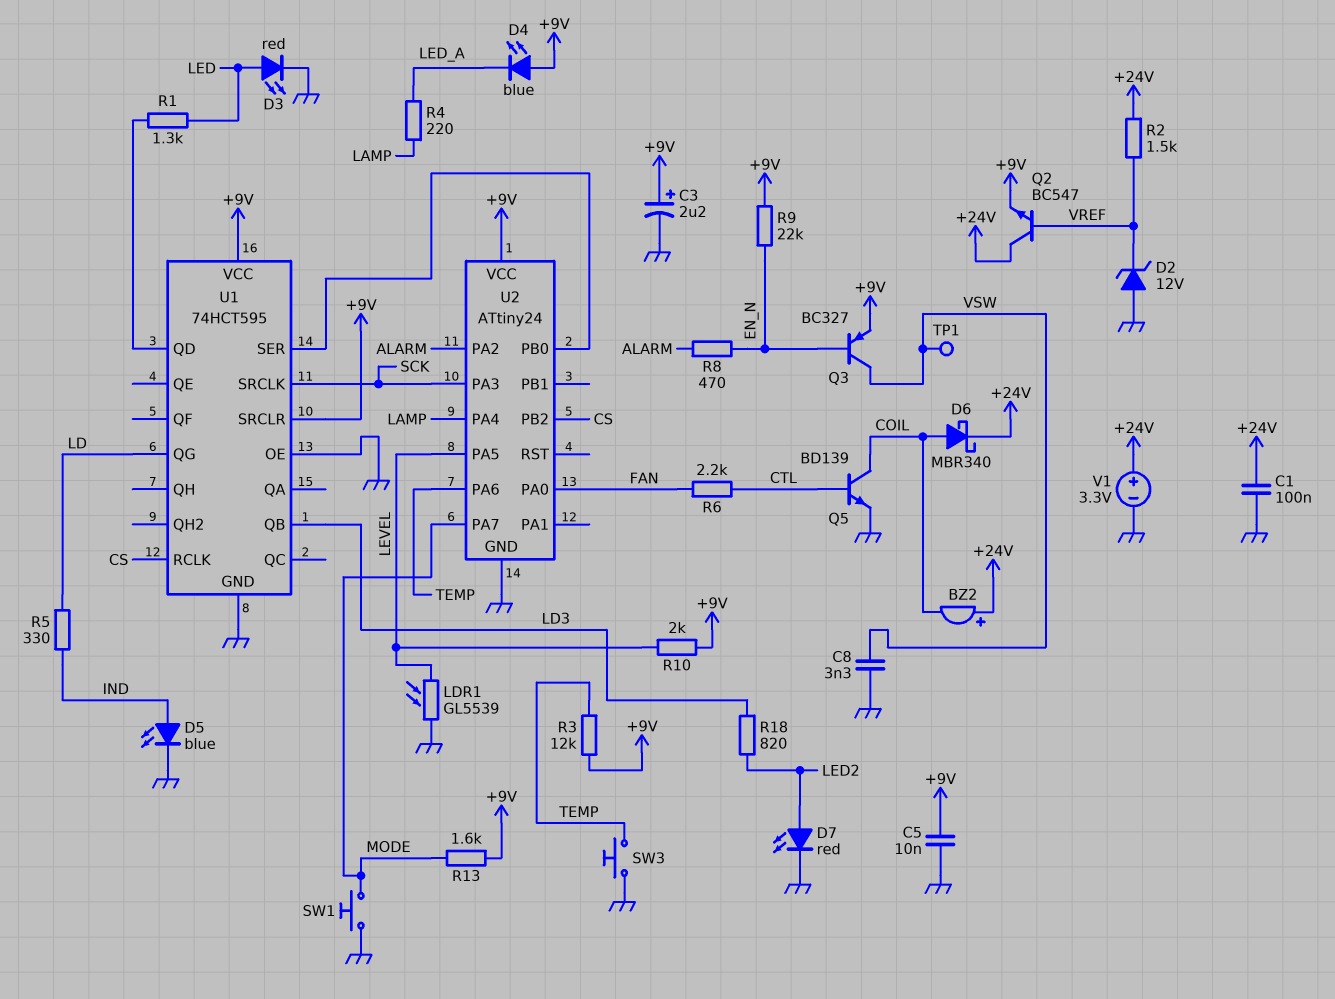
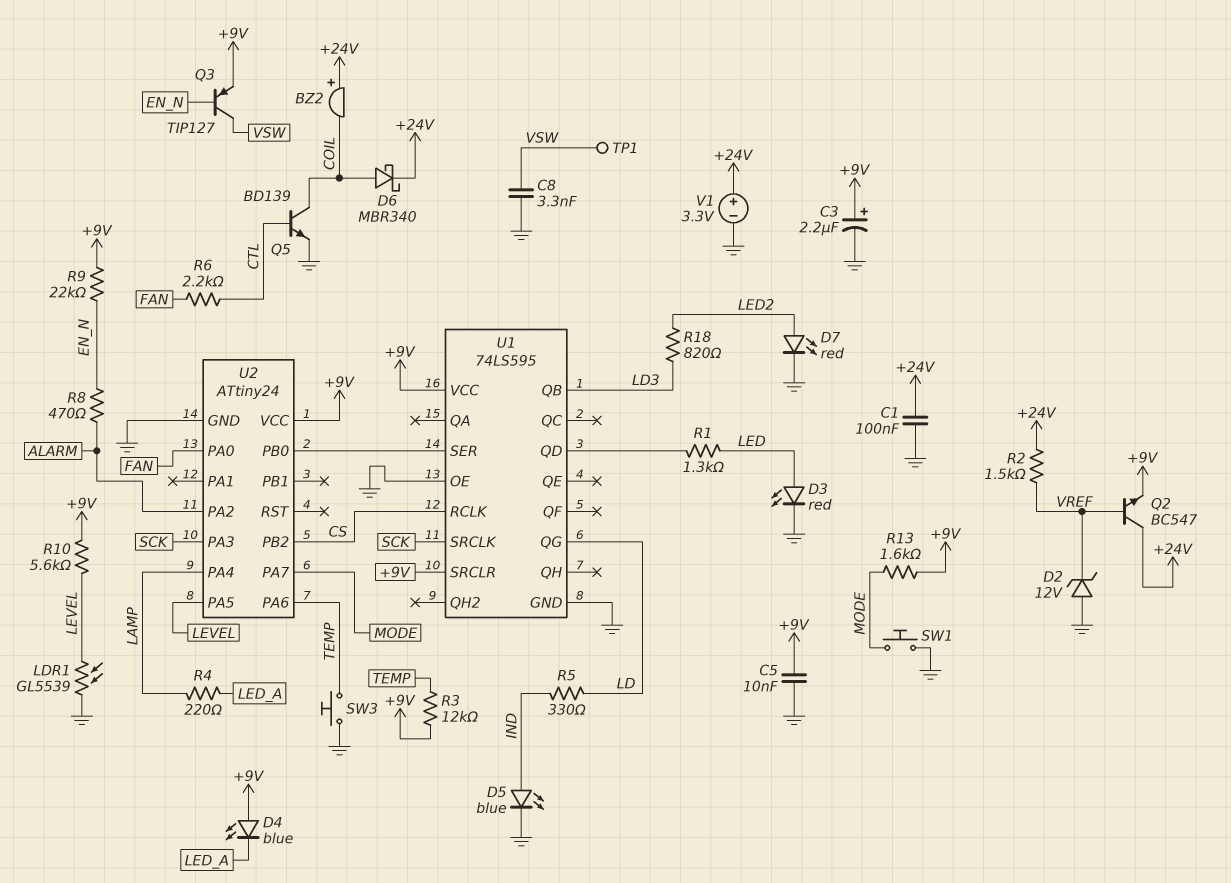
Q3: PNP BC327 (B EN_N, C VSW, E +9V) -> PNP TIP127 (B EN_N, C VSW, E +9V)
R10: 2k (+9V, LEVEL) -> 5.6k (+9V, LEVEL)
U1: 74HCT595 -> 74LS595

